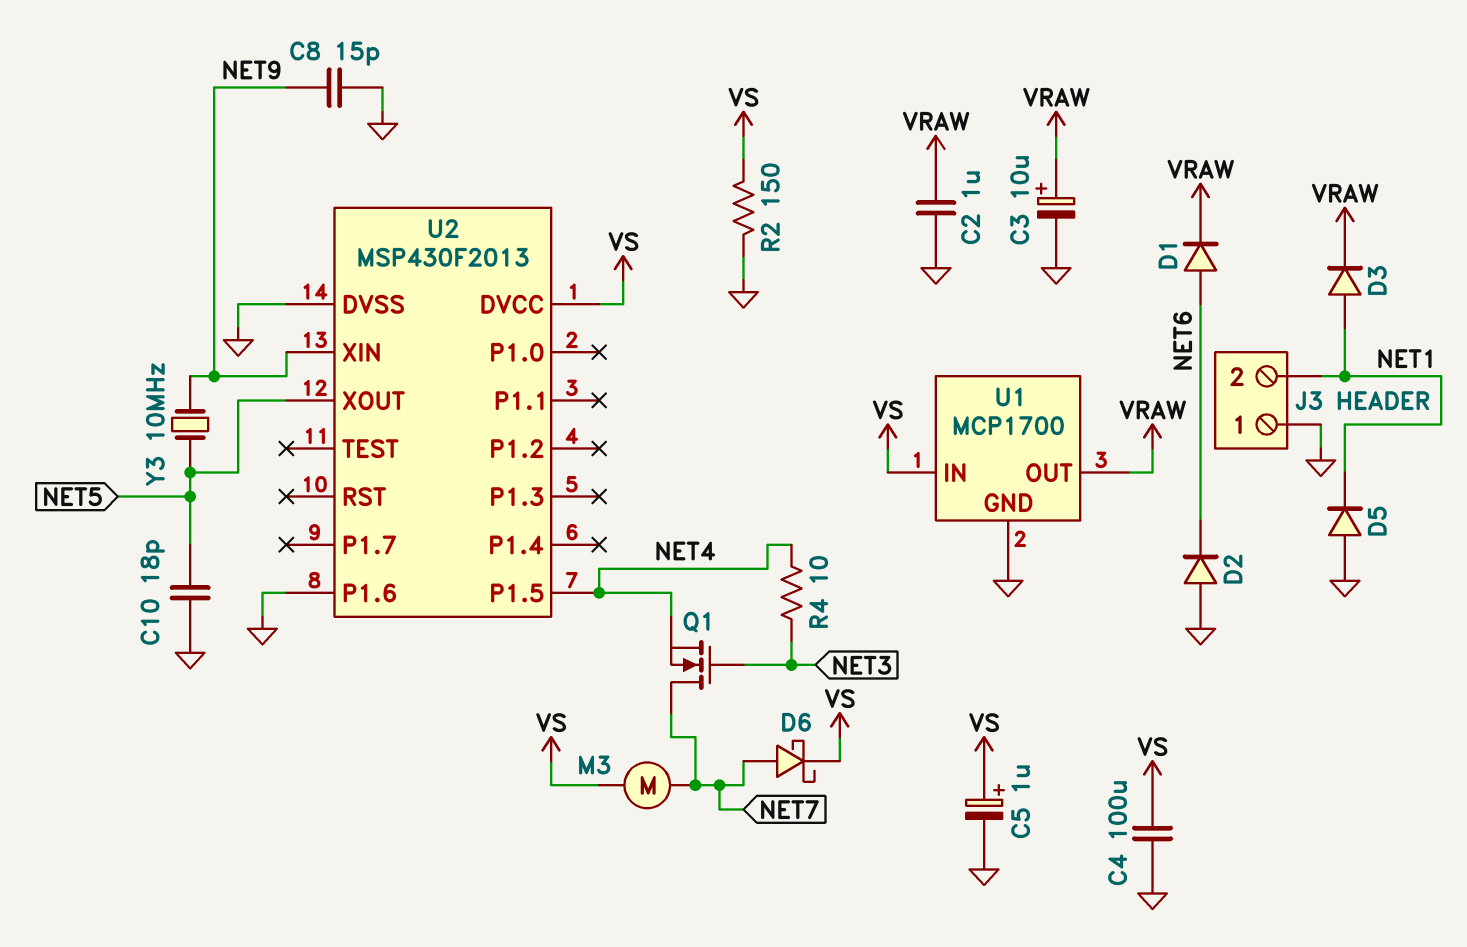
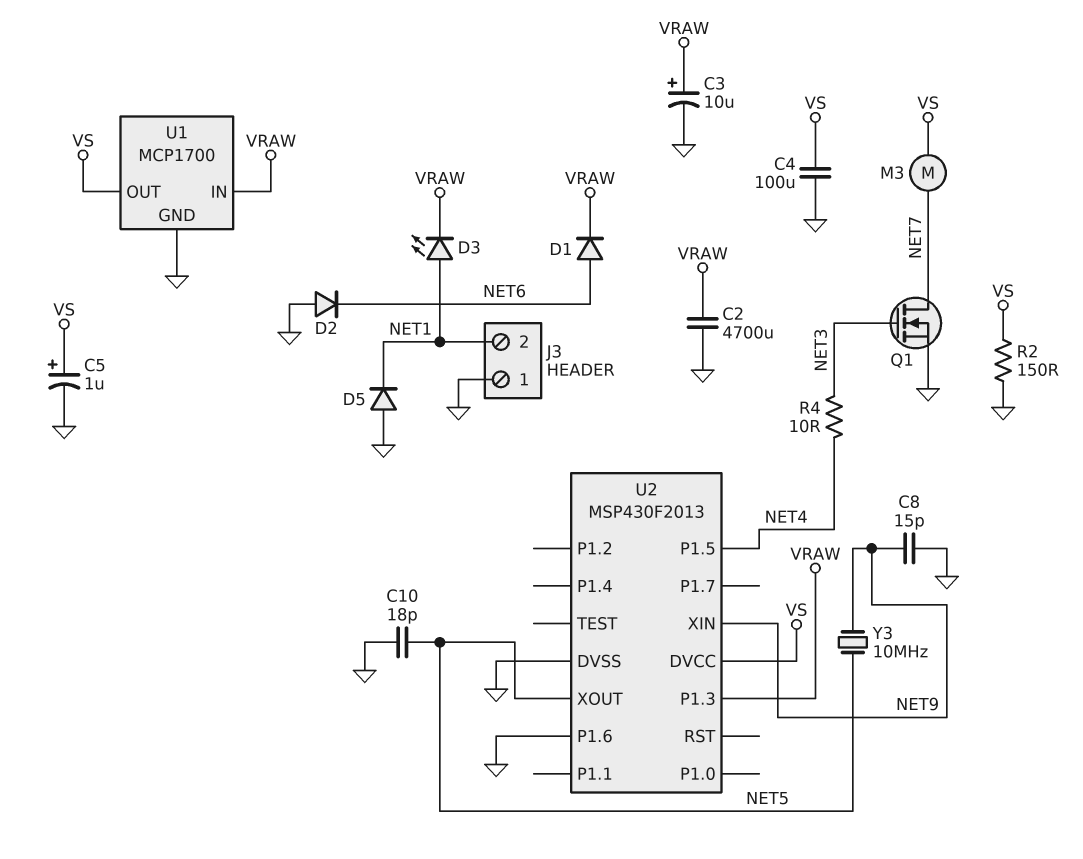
C2: 1uF (GND, VRAW) -> 4700uF (GND, VRAW)
D3: diode (A NET1, K VRAW) -> LED (A NET1, K VRAW)
D6: schottky (A NET7, K VS) -> none
Q1: NMOS (G NET3, D NET7, S NET4) -> NMOS (G NET3, D NET7, S GND)
U1 pin IN: VS -> VRAW
U1 pin OUT: VRAW -> VS
U2 pin P1.3: none -> VRAW

